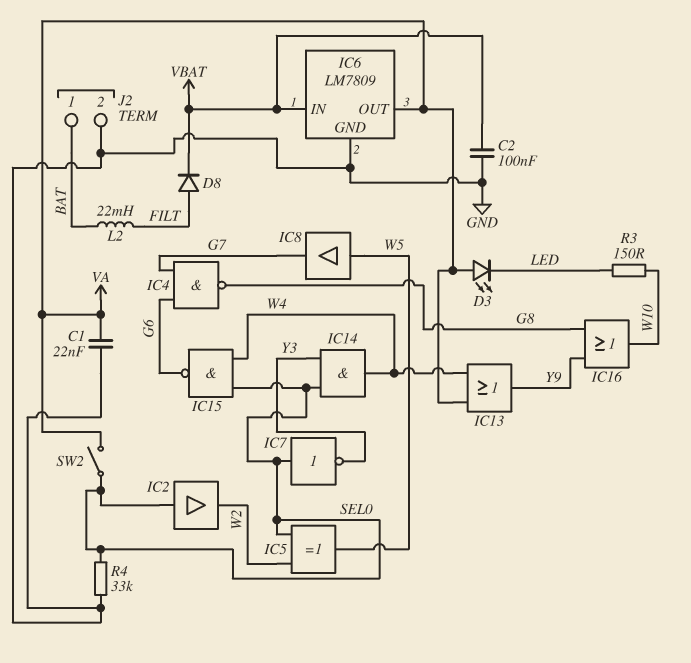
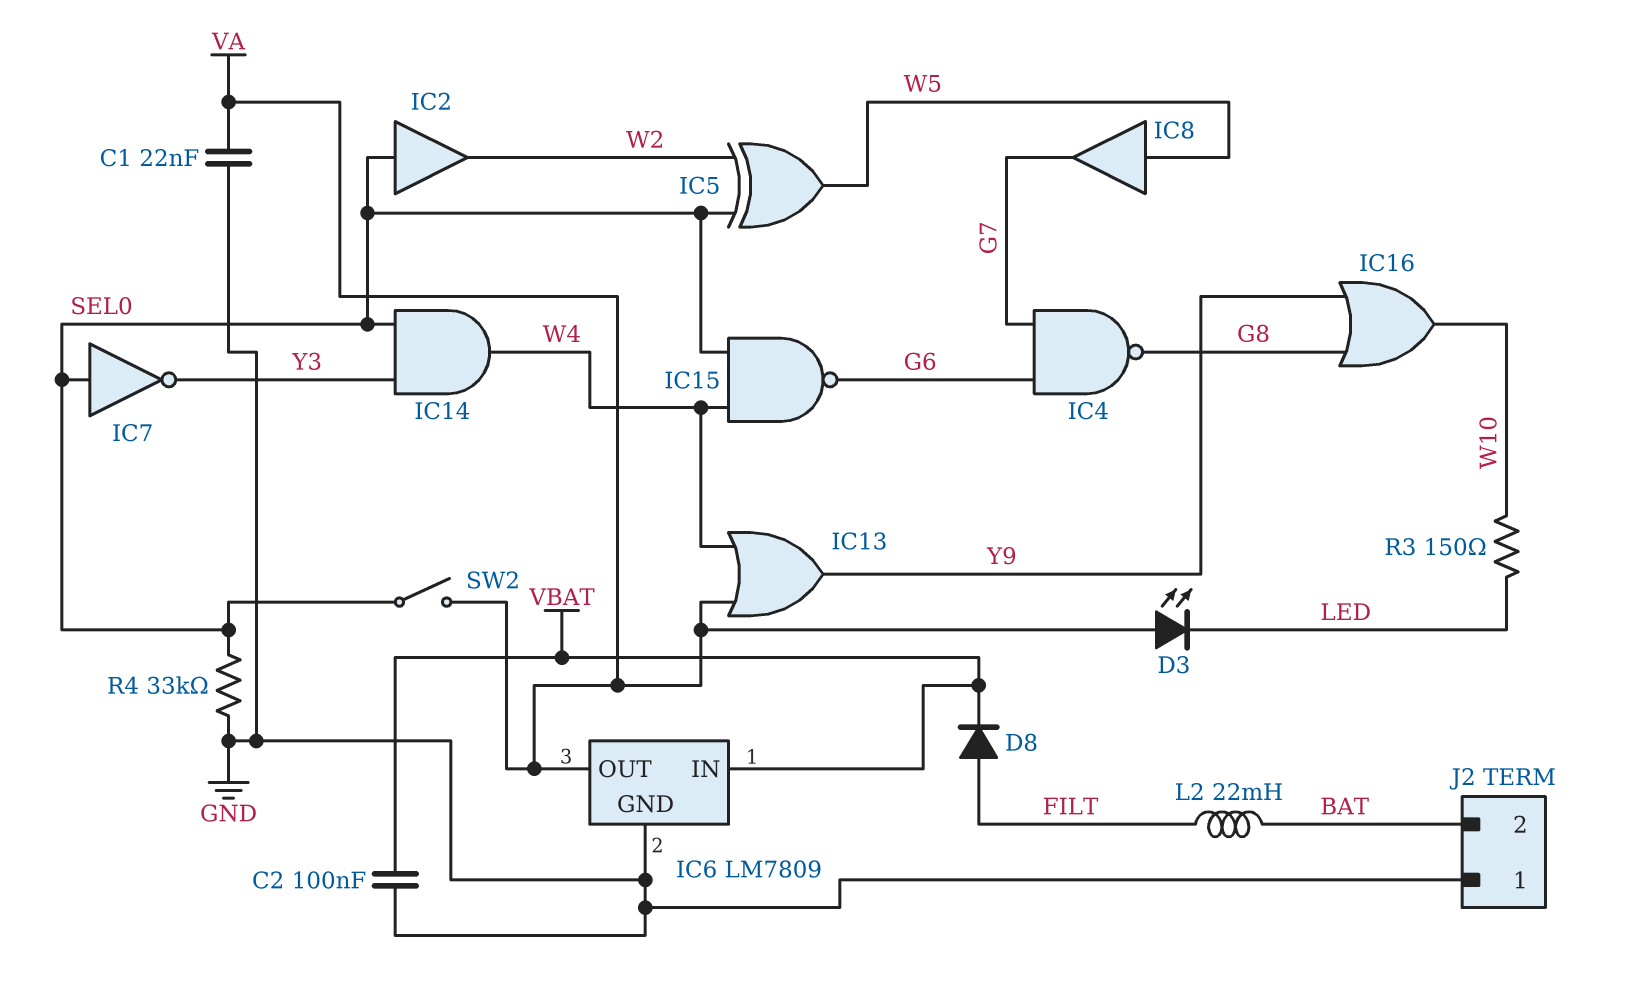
J2 pin 1: BAT -> GND
J2 pin 2: GND -> BAT

